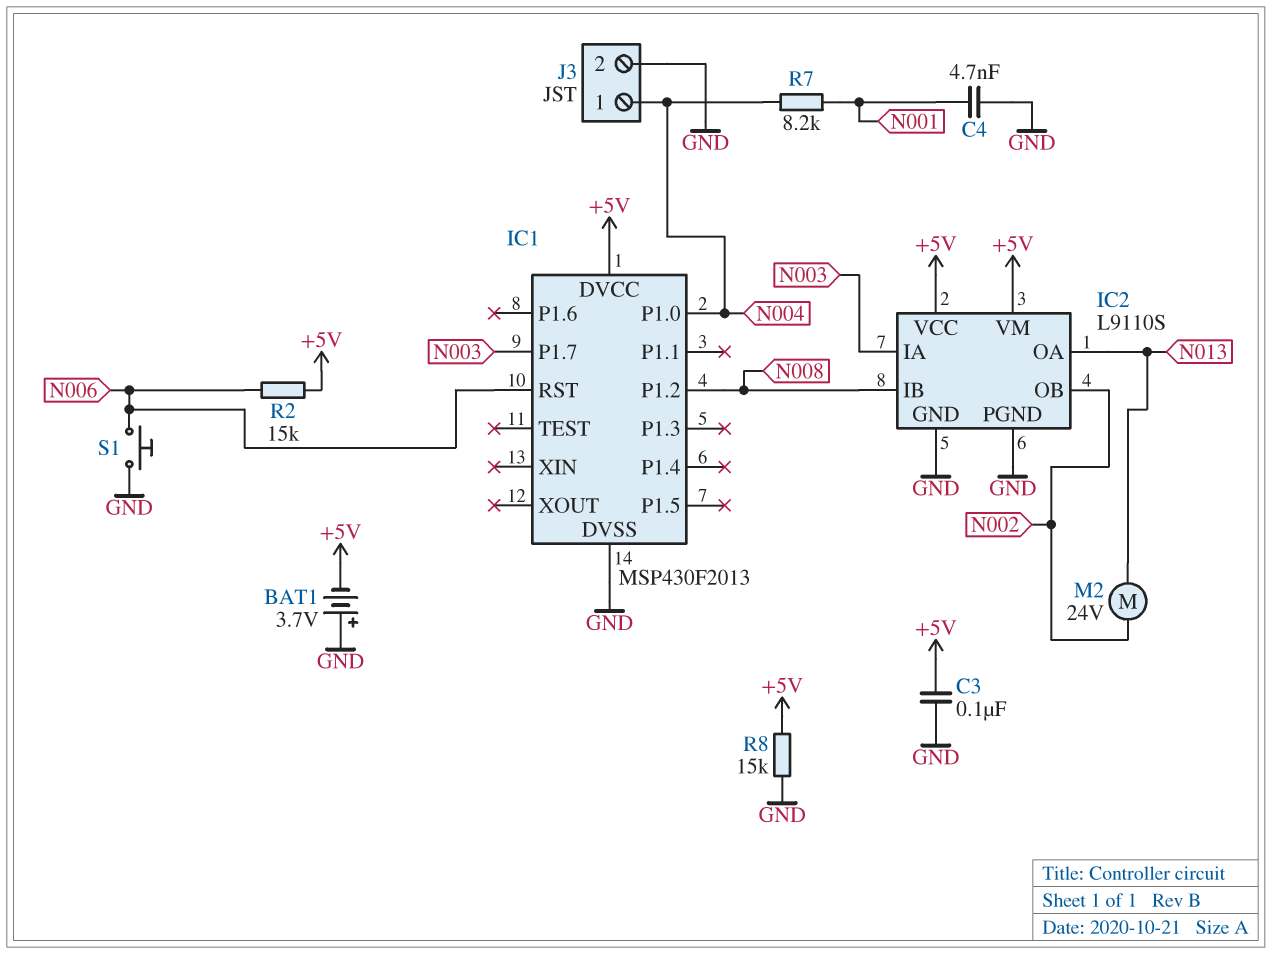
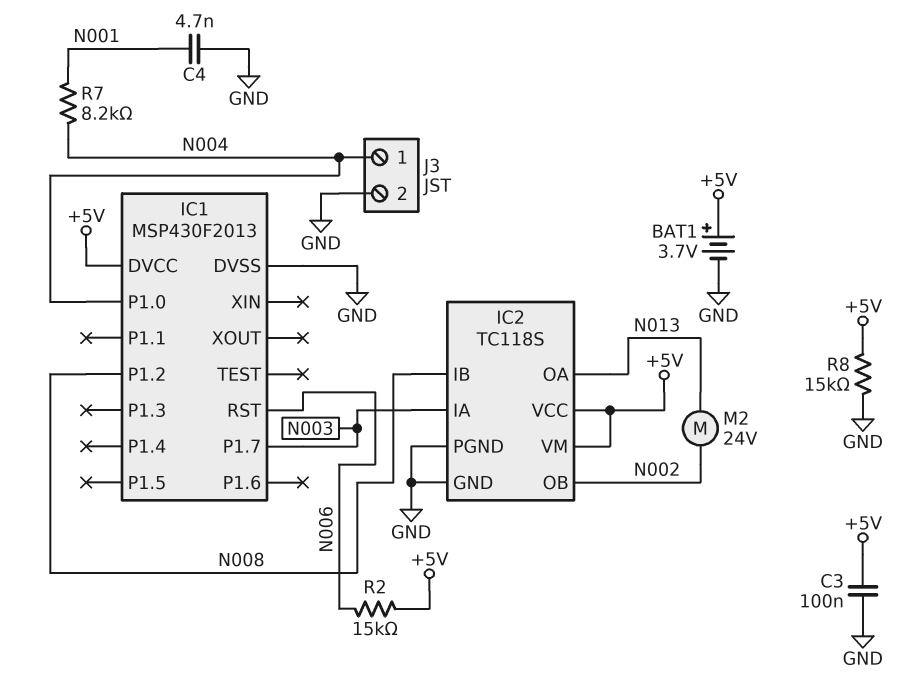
BAT1: 3.7V (plus GND, minus +5V) -> 3.7V (plus +5V, minus GND)
IC2: L9110S -> TC118S
S1: button (GND, N006) -> none

